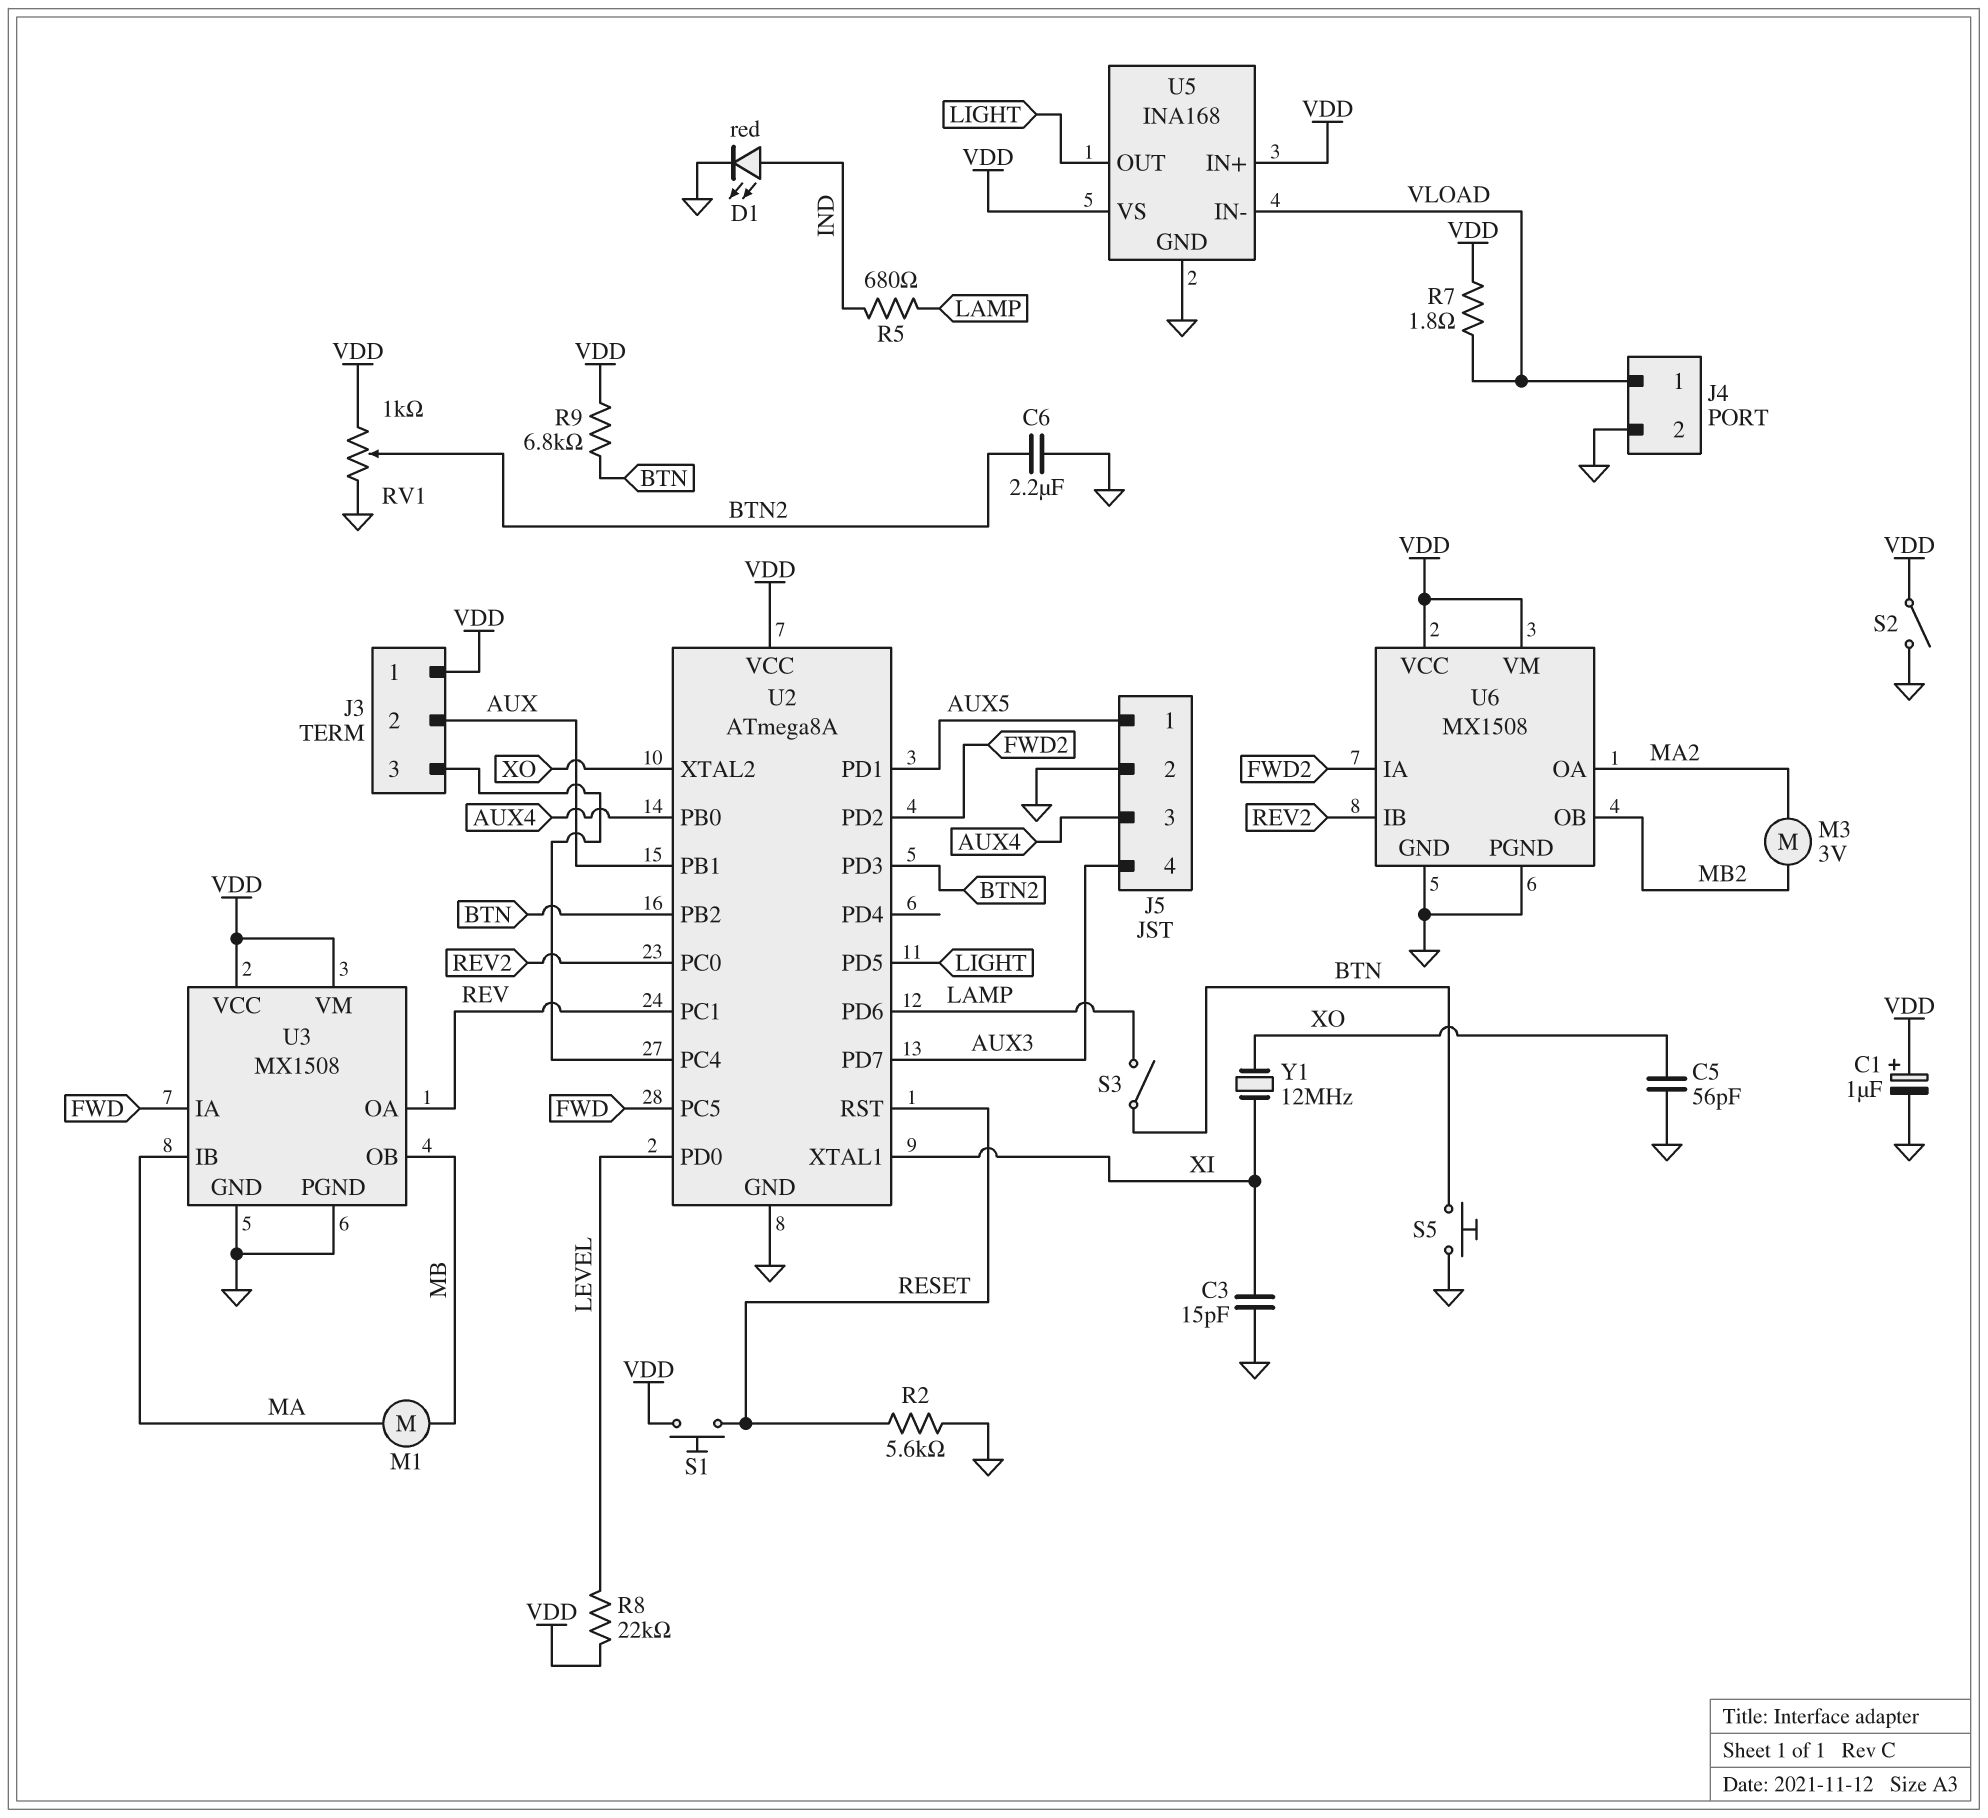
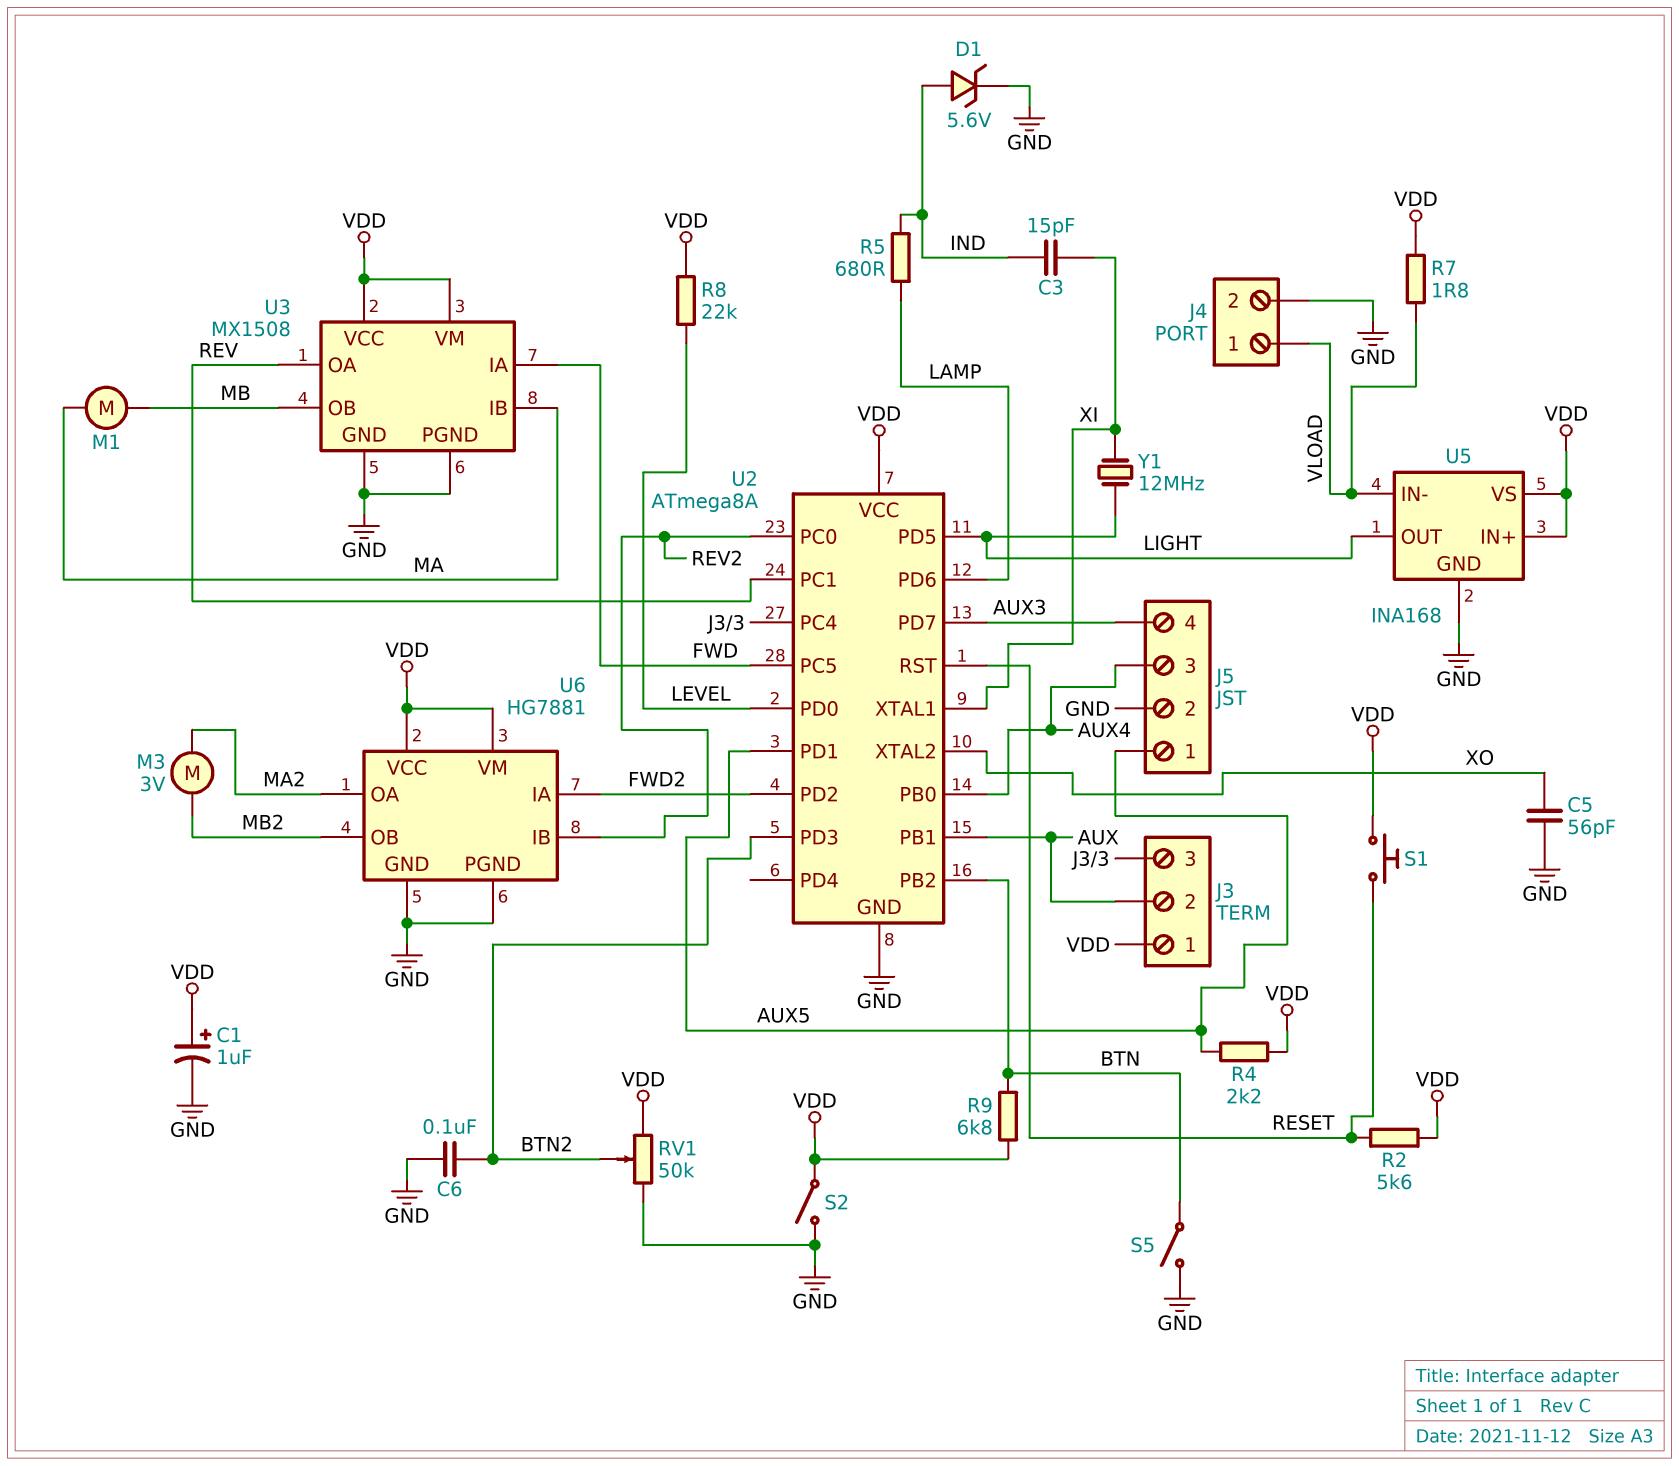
C3: 15pF (GND, XI) -> 15pF (IND, XI)
C6: 2.2uF (BTN2, GND) -> 100nF (BTN2, GND)
D1: LED red (A IND, K GND) -> zener 5.6V (A IND, K GND)
R2: 5.6k (GND, RESET) -> 5.6k (RESET, VDD)
R4: none -> 2.2k (AUX5, VDD)
RV1: 1k (GND, VDD, wiper BTN2) -> 50k (GND, VDD, wiper BTN2)
S3: switch (BTN, LAMP) -> none
S5: button (BTN, GND) -> switch (BTN, GND)
U6: MX1508 -> HG7881
Y1: 12MHz (XI, XO) -> 12MHz (LIGHT, XI)

